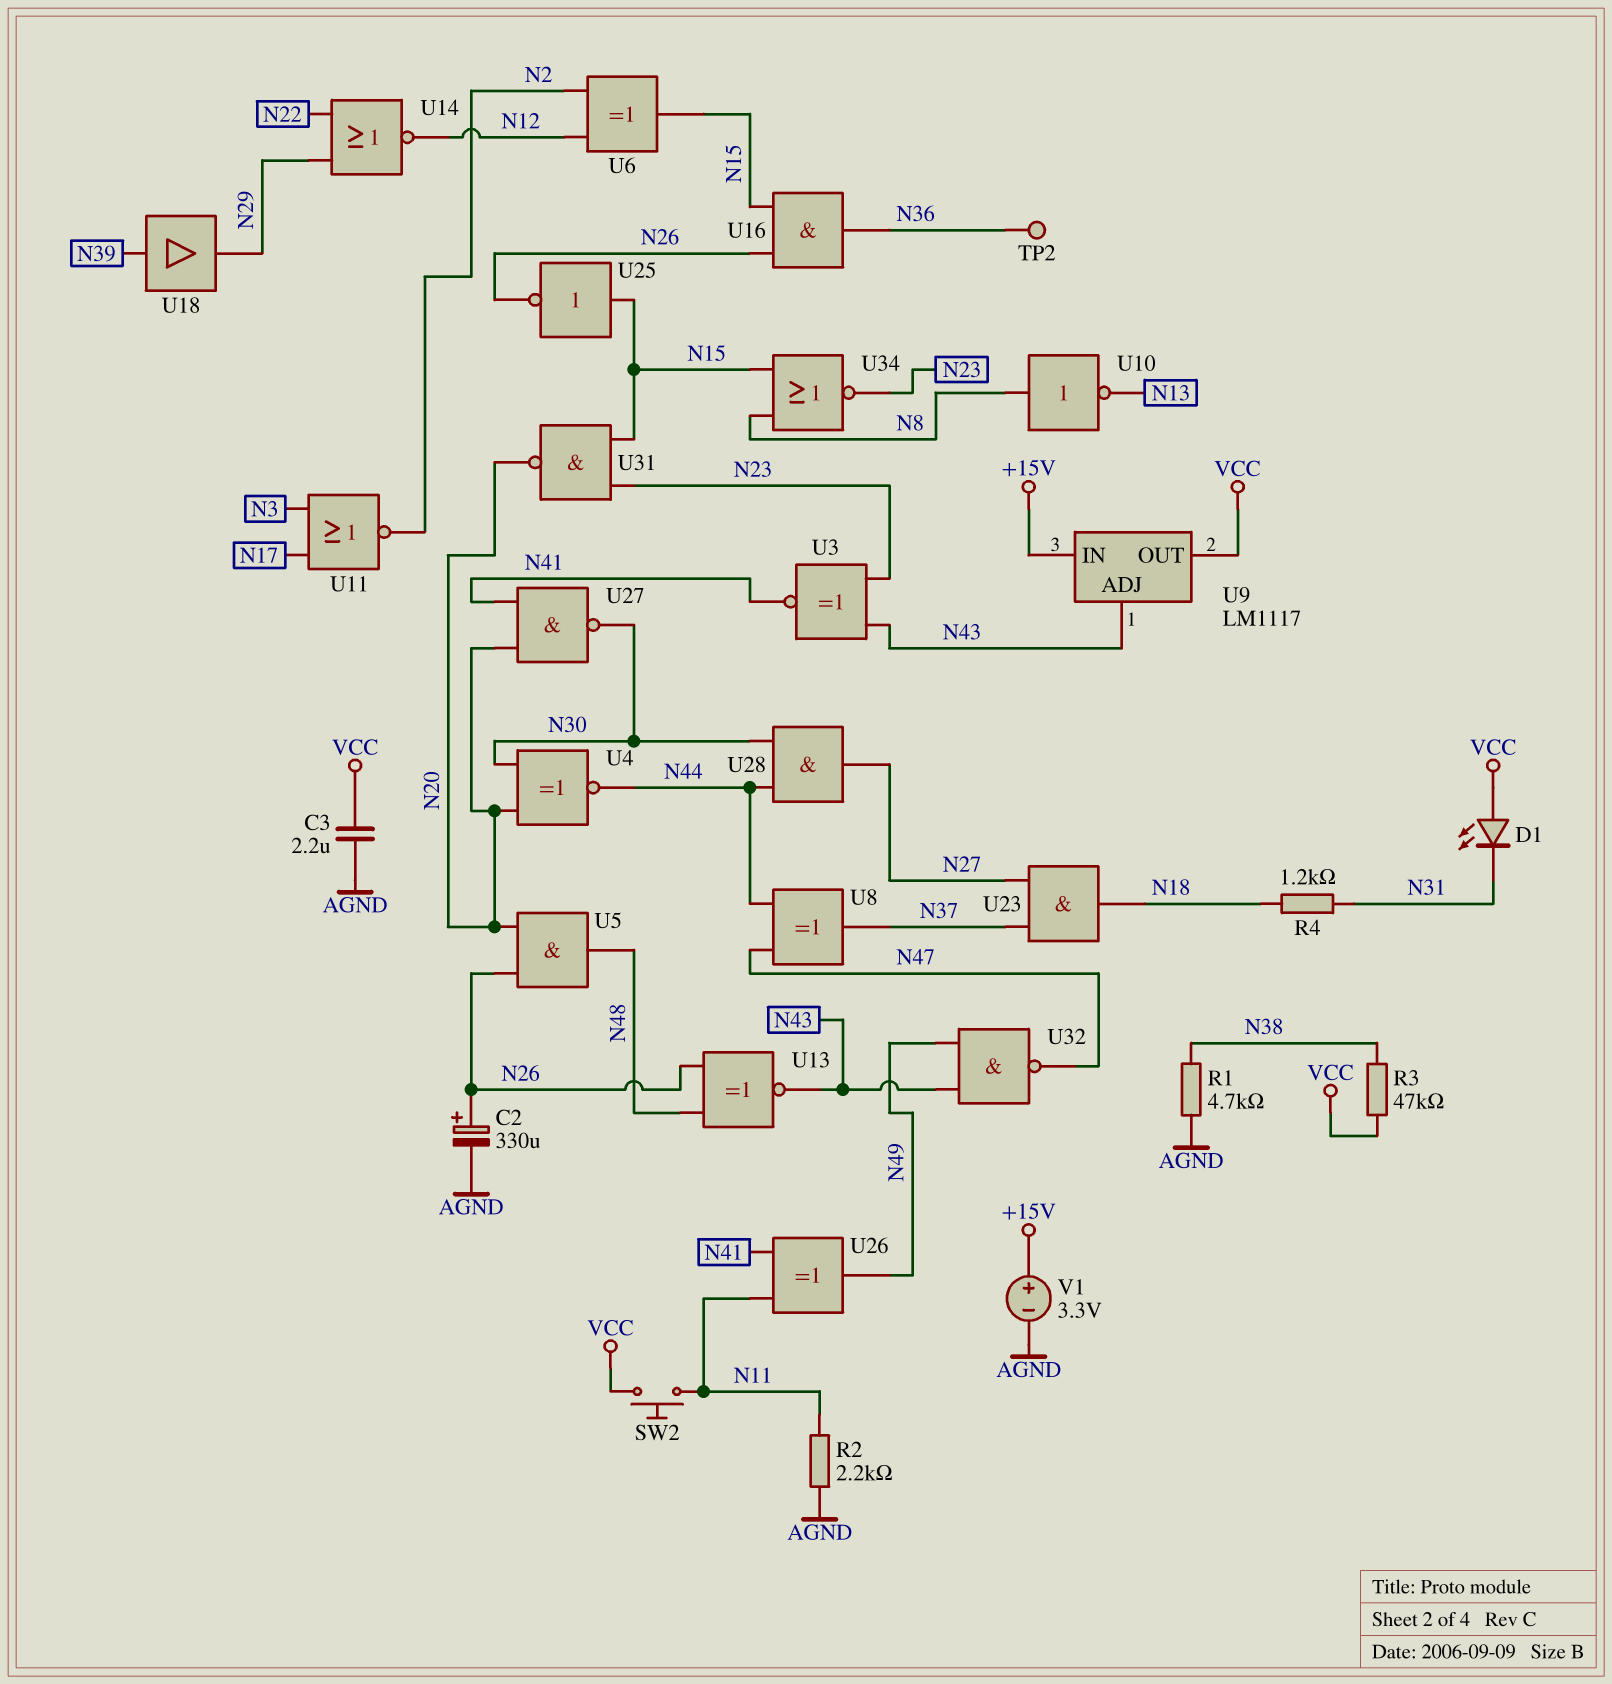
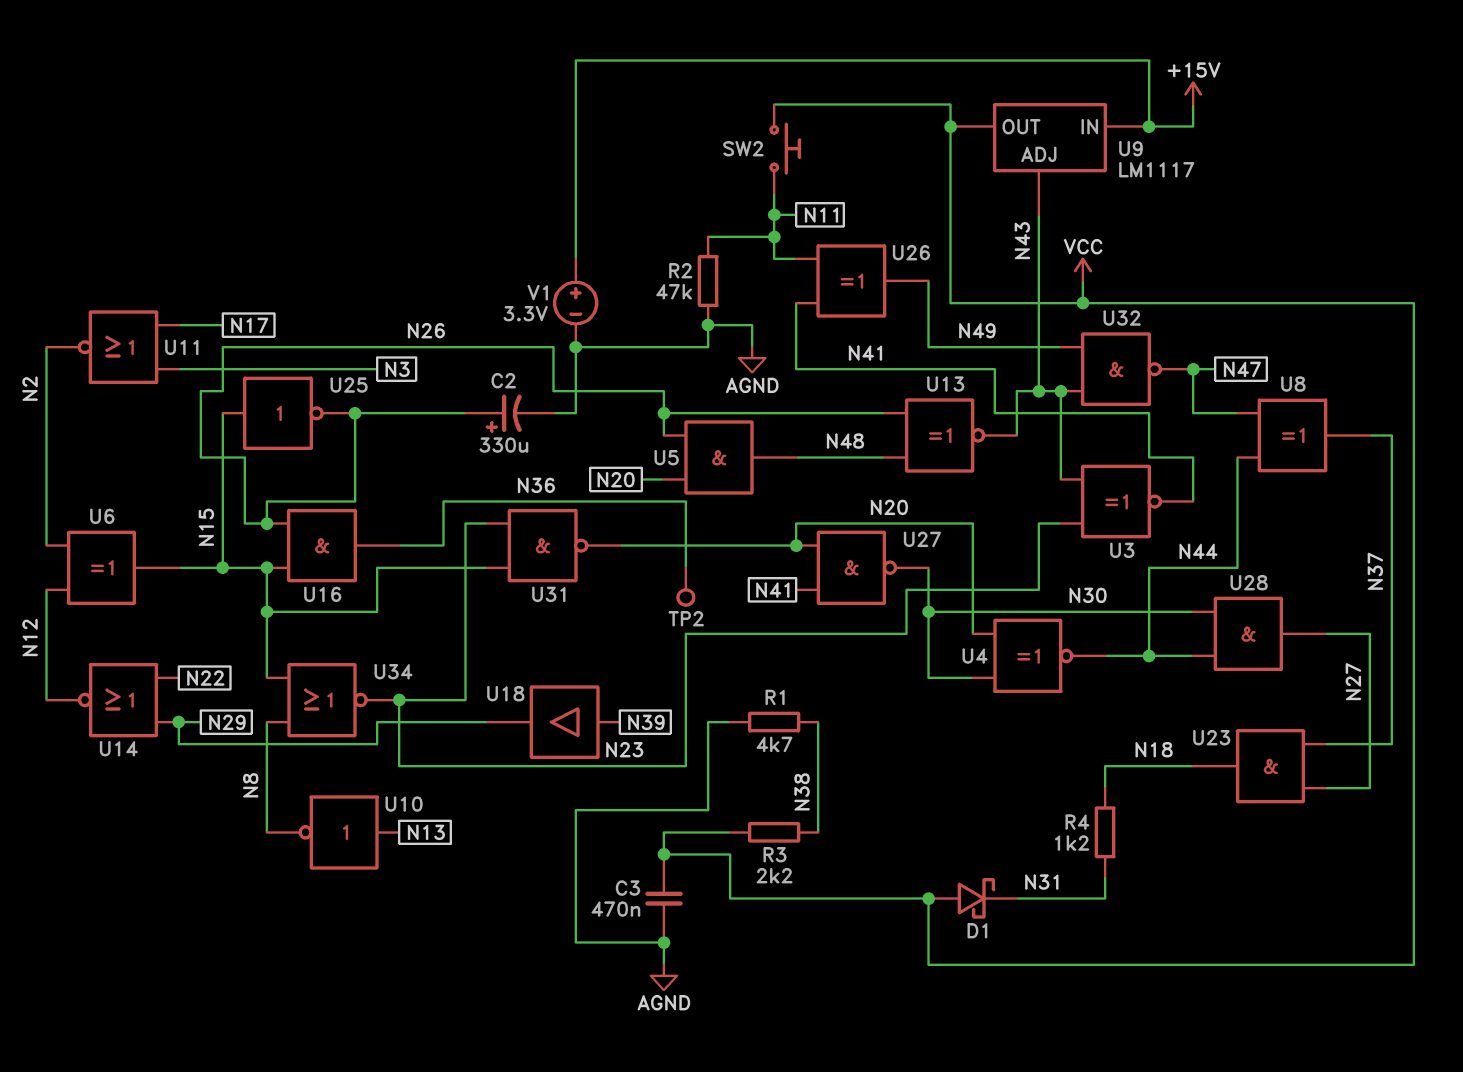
C3: 2.2uF (AGND, VCC) -> 470nF (AGND, VCC)
D1: LED (A VCC, K N31) -> schottky (A VCC, K N31)
R2: 2.2k (AGND, N11) -> 47k (AGND, N11)
R3: 47k (N38, VCC) -> 2.2k (N38, VCC)
U10: NOT (in N8, out N13) -> NOT (in N13, out N8)

